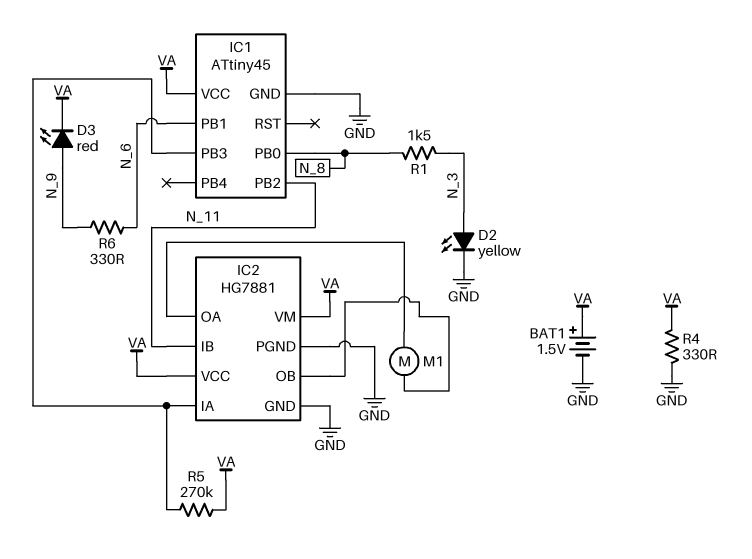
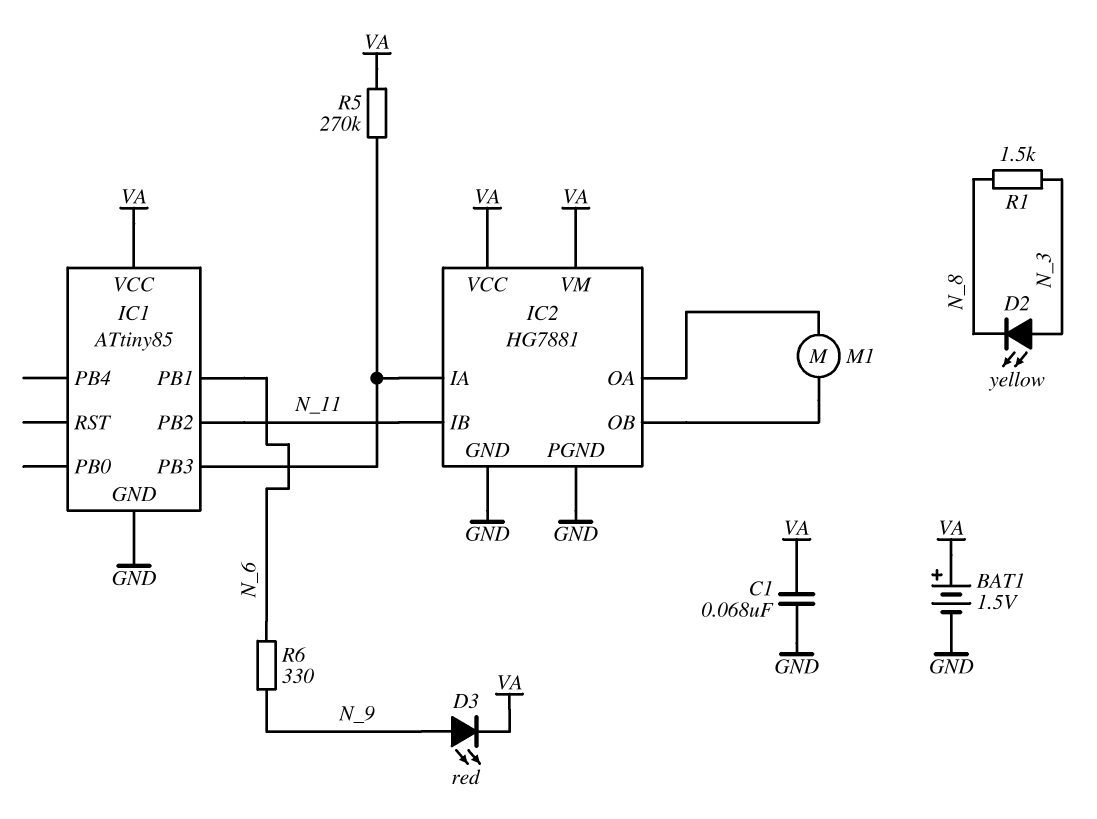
C1: none -> 68nF (GND, VA)
D2: LED yellow (A N_3, K GND) -> LED yellow (A N_3, K N_8)
IC1: ATtiny45 -> ATtiny85
IC1 pin PB0: N_8 -> none
R4: 330 (GND, VA) -> none

